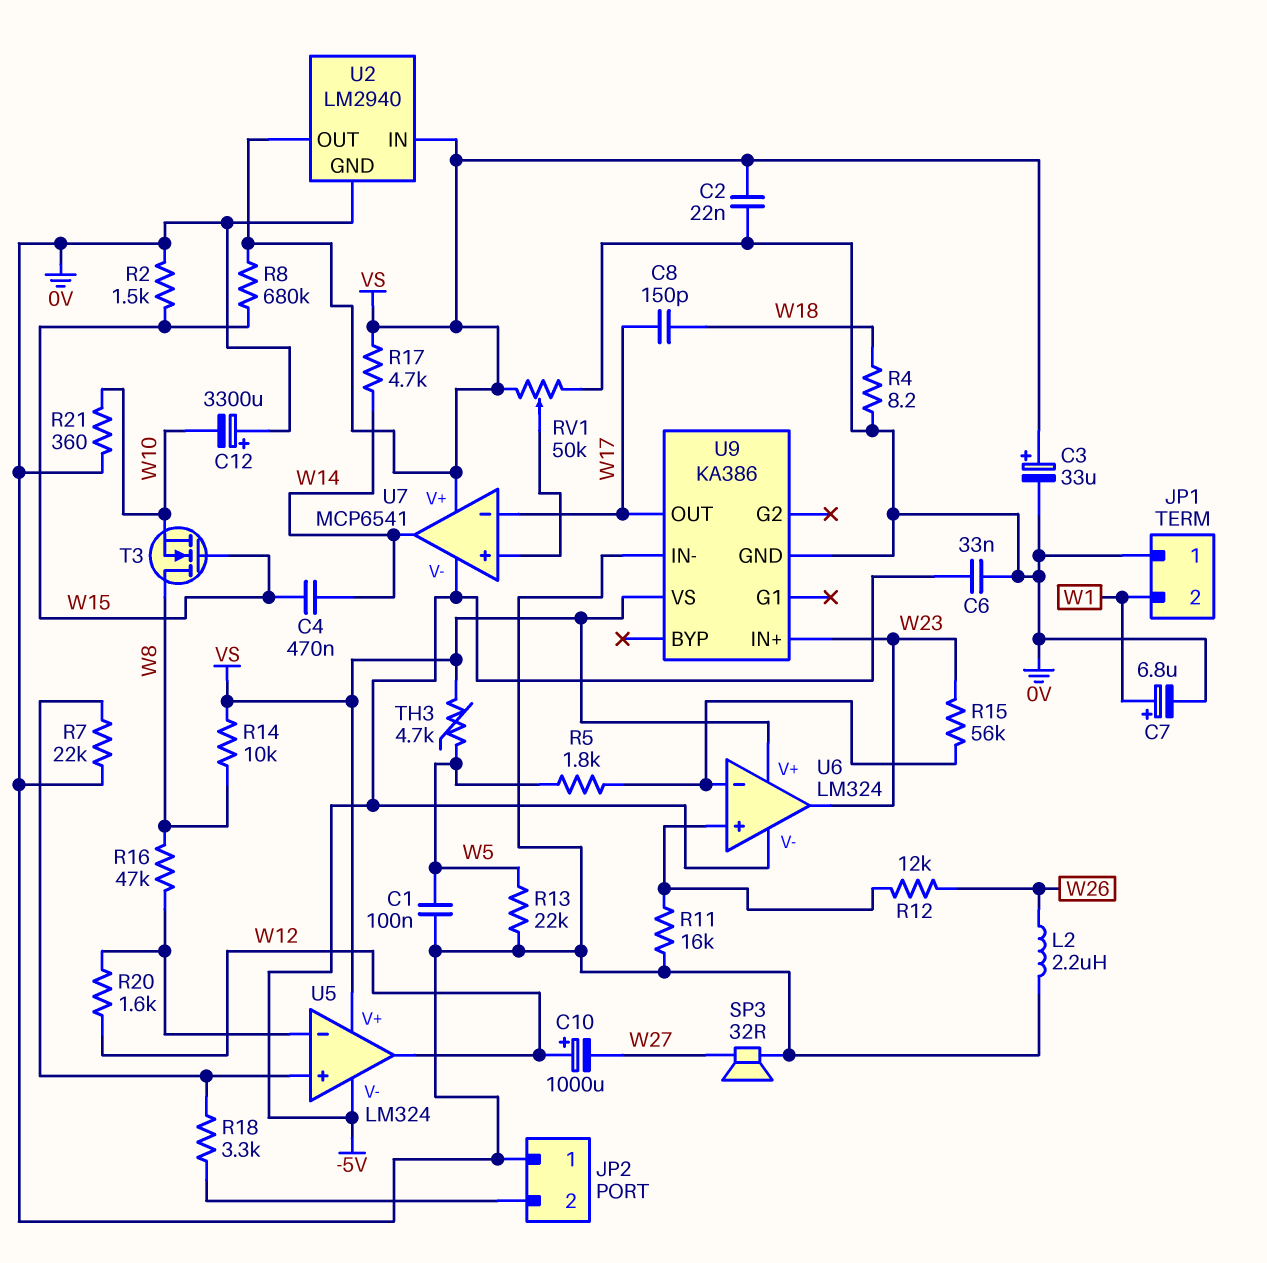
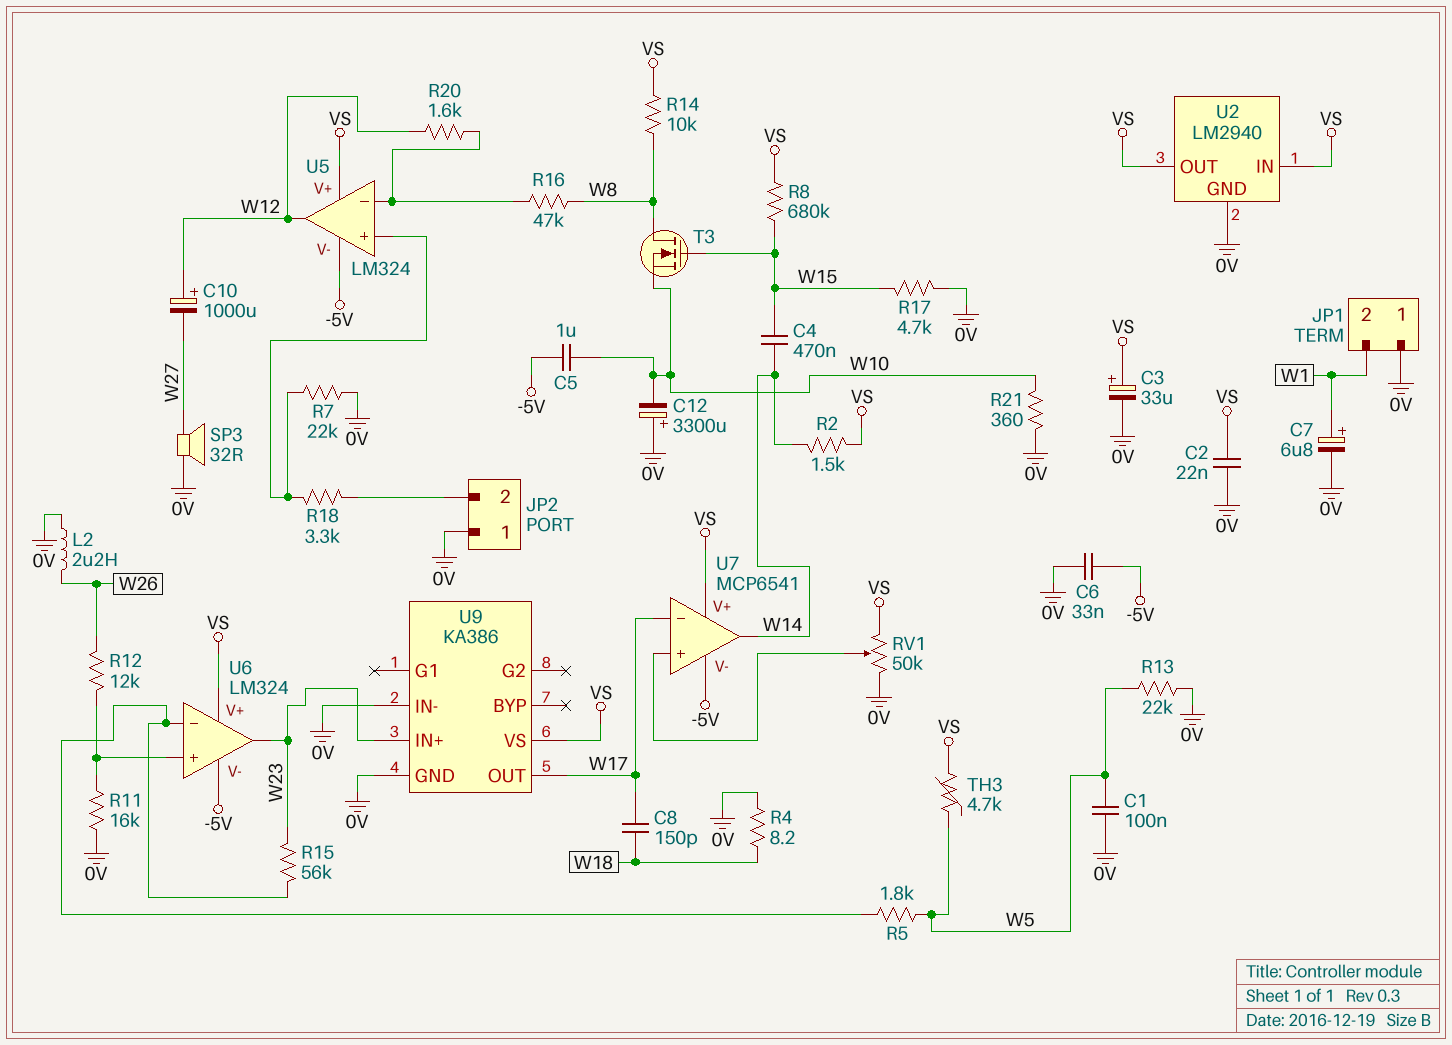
C5: none -> 1uF (-5V, W10)
R2: 1.5k (0V, W15) -> 1.5k (VS, W14)
R17: 4.7k (VS, W14) -> 4.7k (0V, W15)

